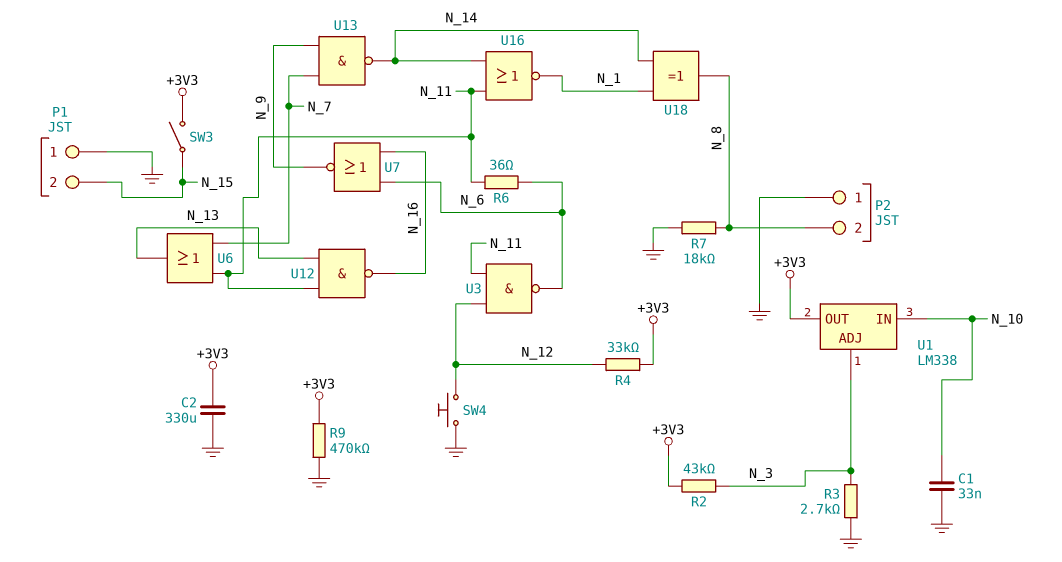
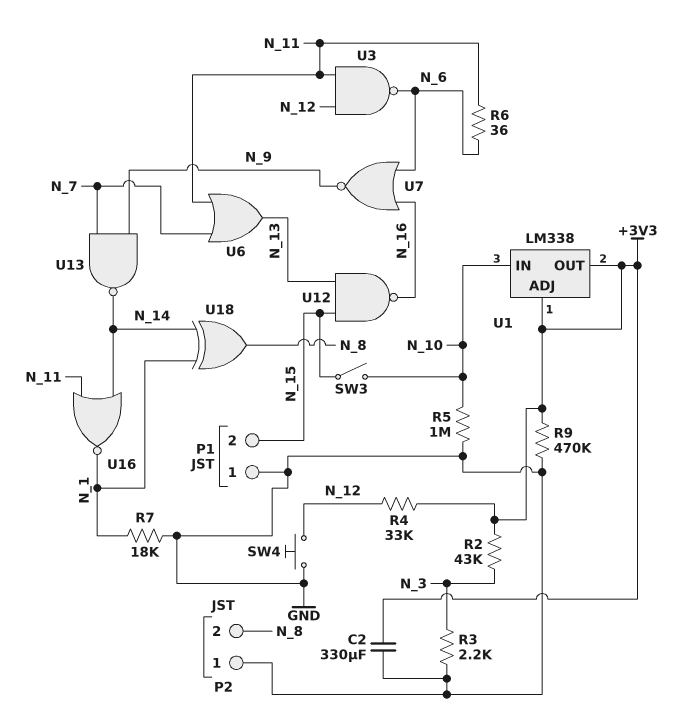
C1: 33nF (GND, N_10) -> none
R3: 2.7k (GND, N_3) -> 2.2k (GND, N_3)
R5: none -> 1M (GND, N_10)
R7: 18k (GND, N_8) -> 18k (GND, N_1)
SW3: switch (+3V3, N_15) -> switch (N_10, N_15)
U1 pin ADJ: N_3 -> +3V3
U12: NAND (in N_11, in N_13, out N_16) -> NAND (in N_13, in N_15, out N_16)

